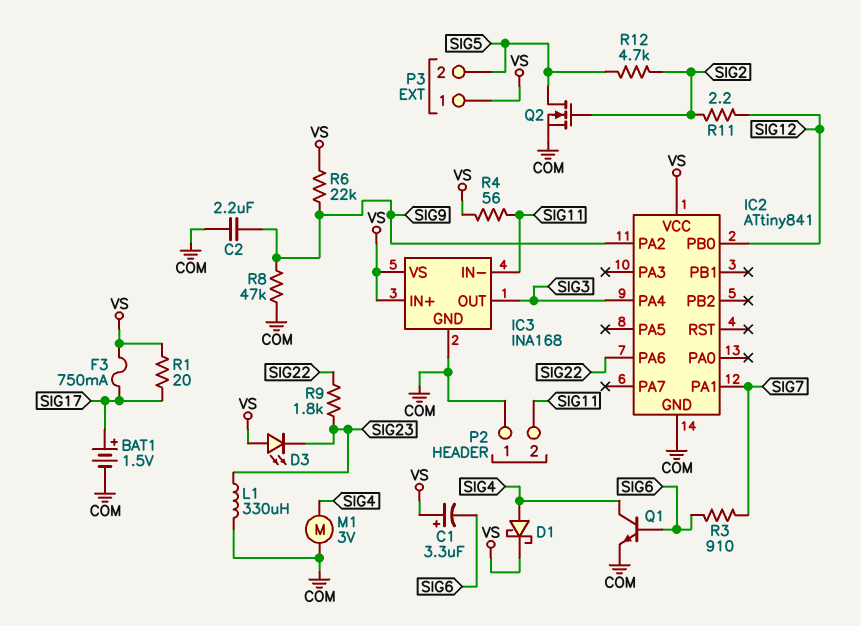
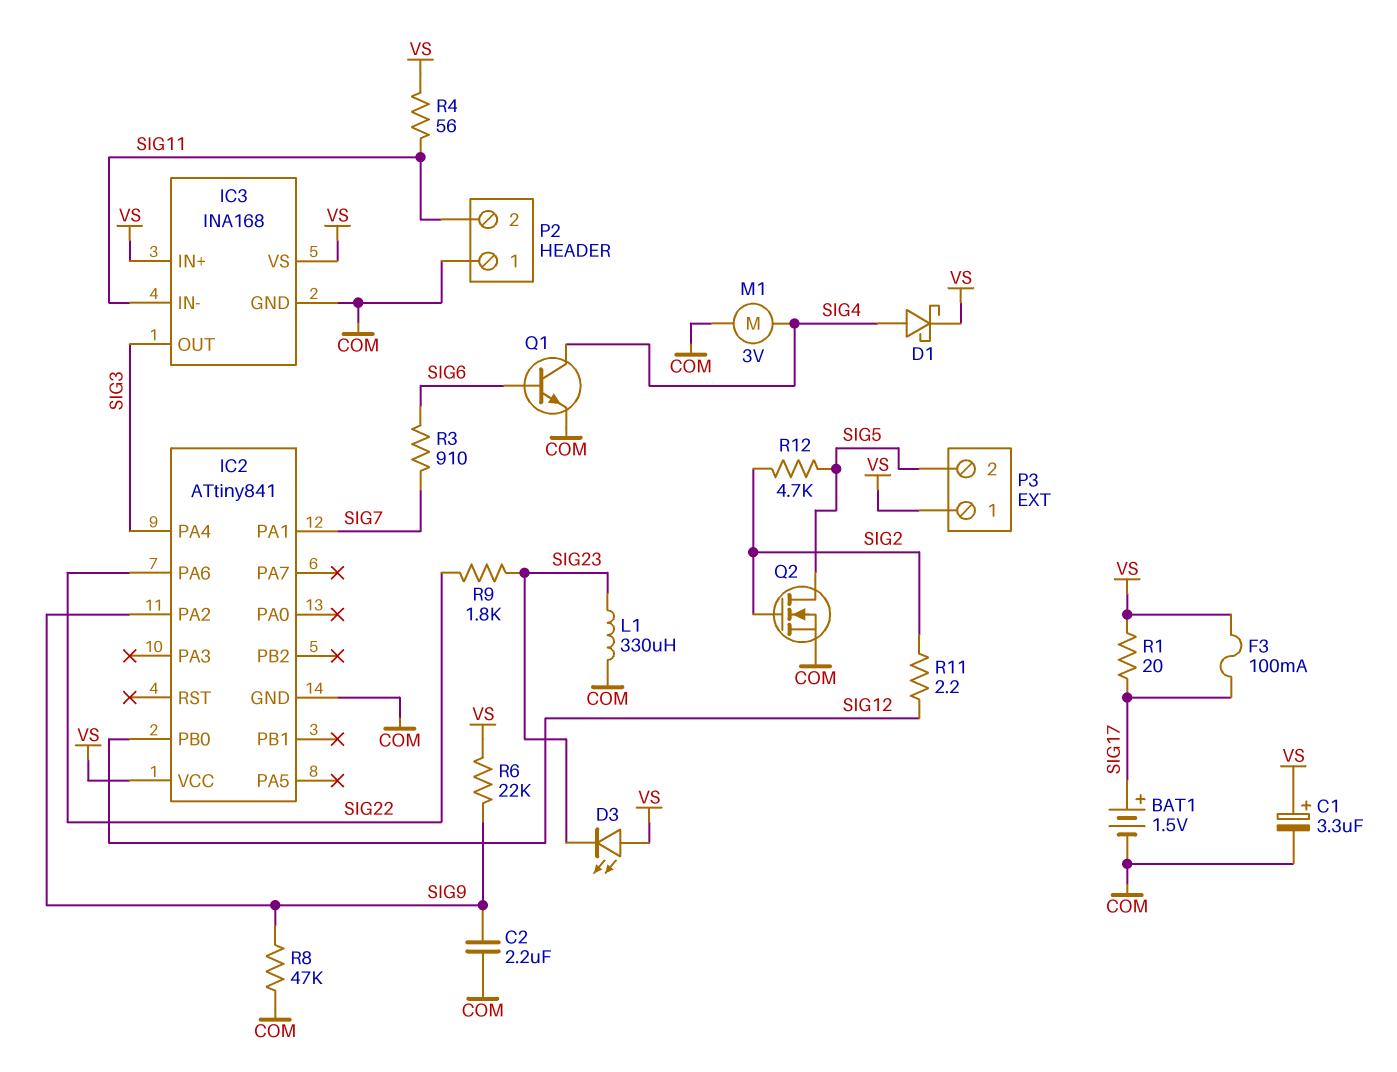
C1: 3.3uF (plus VS, minus SIG6) -> 3.3uF (plus VS, minus COM)
F3: 750mA (SIG17, VS) -> 100mA (SIG17, VS)

